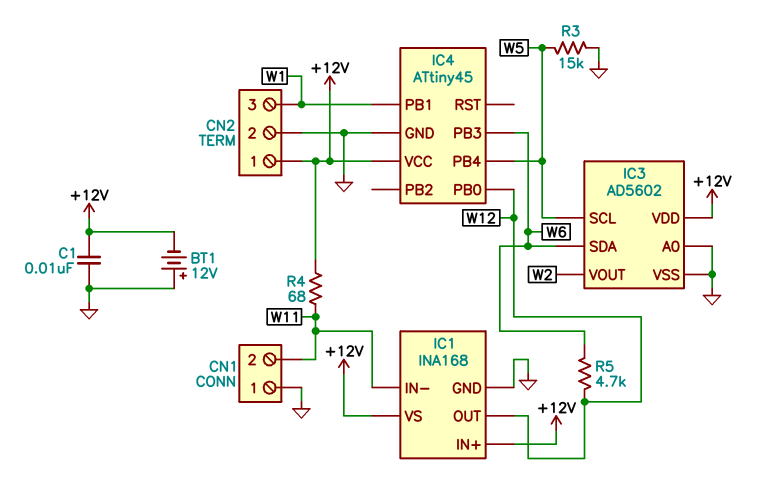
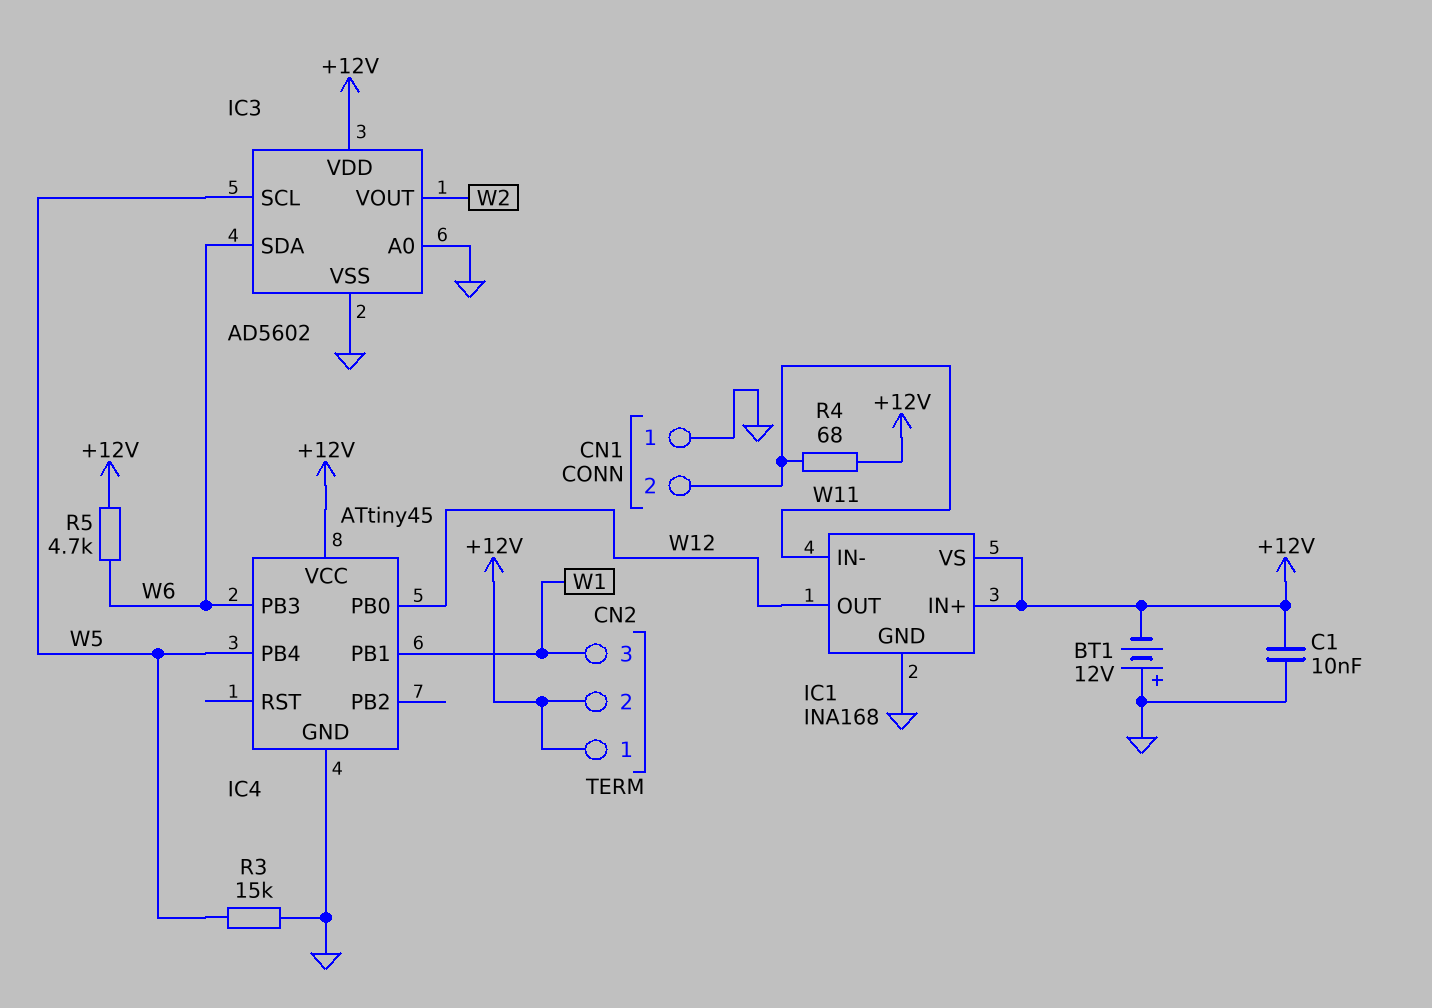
CN2 pin 2: GND -> +12V
R5: 4.7k (W6, W12) -> 4.7k (+12V, W6)

